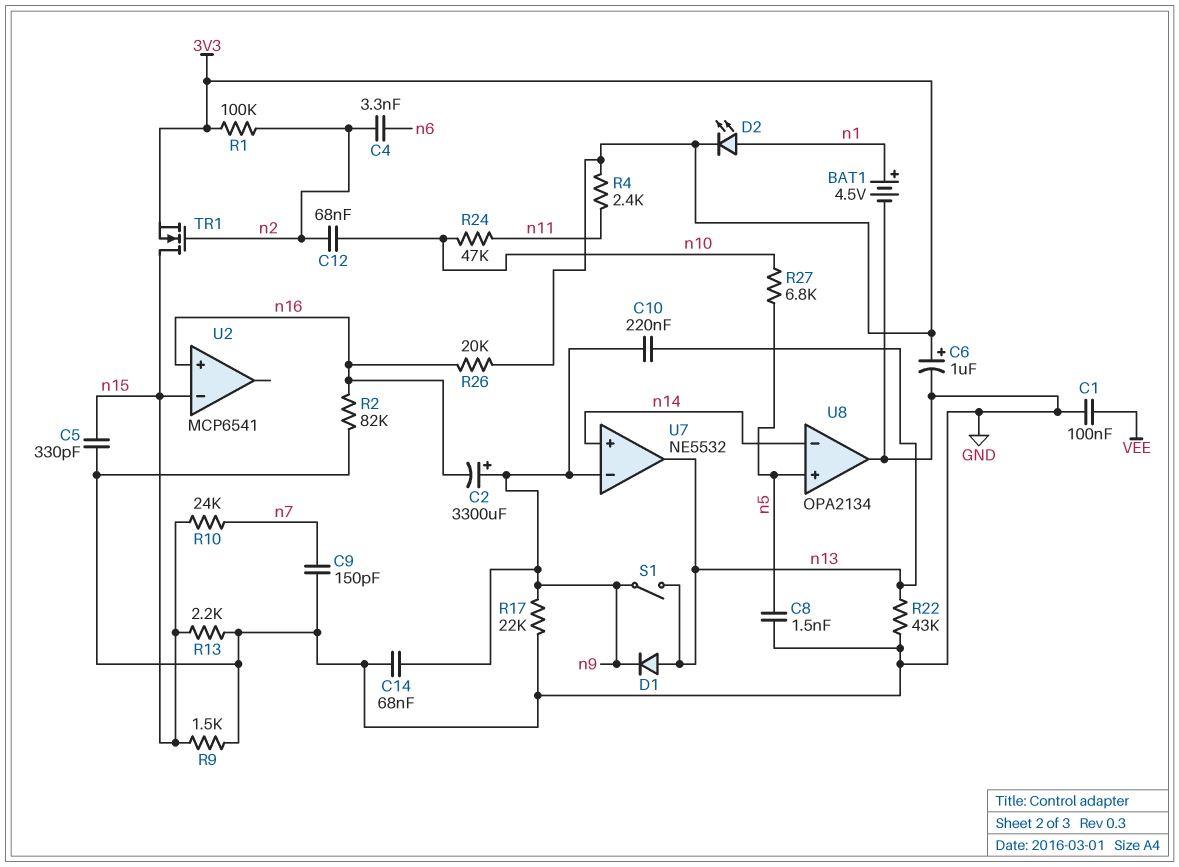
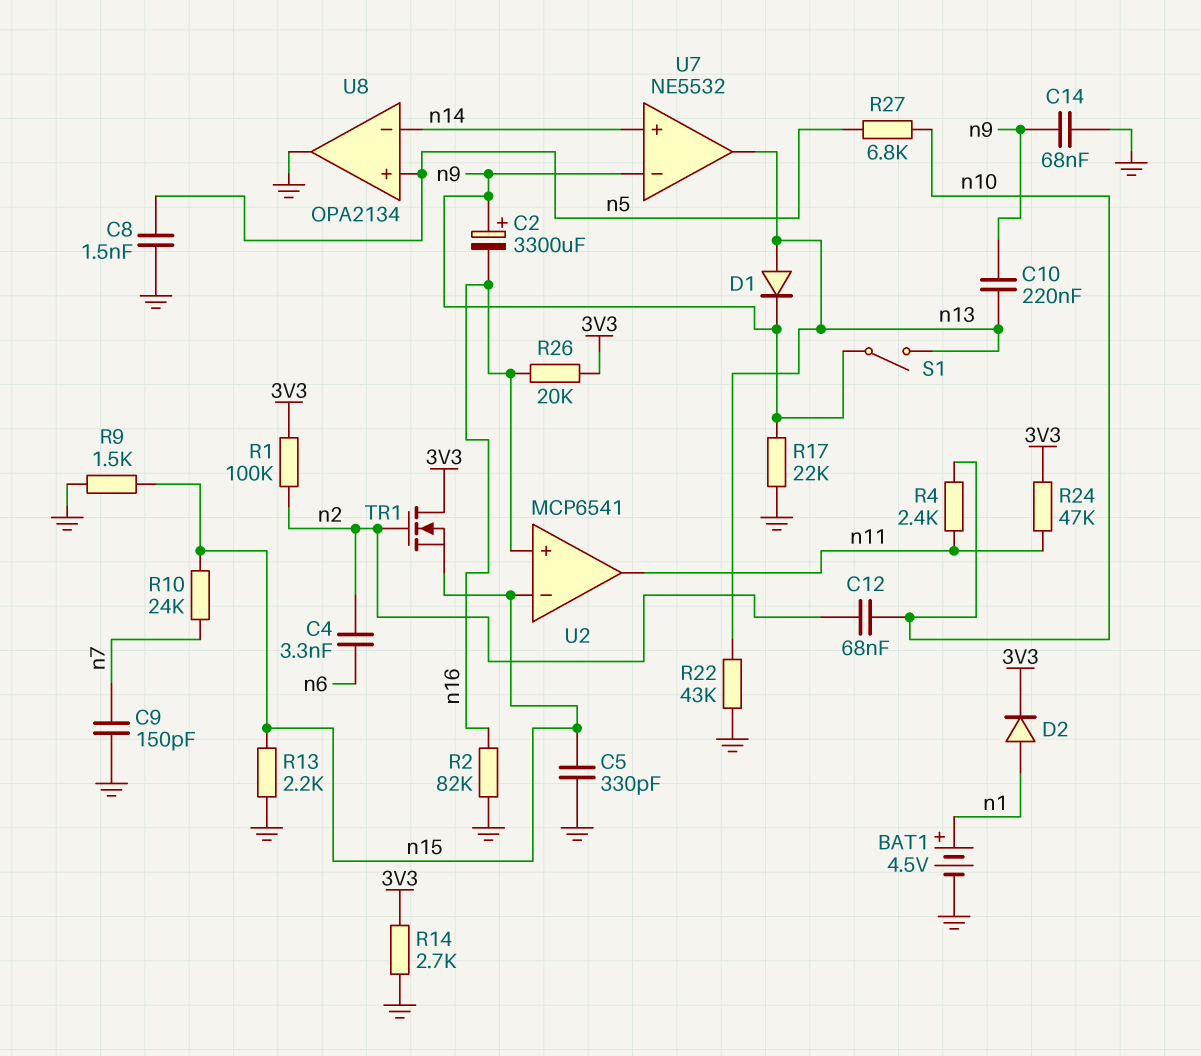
C1: 100nF (GND, VEE) -> none
C6: 1uF (plus 3V3, minus GND) -> none
D2: LED (A n1, K 3V3) -> diode (A n1, K 3V3)
R4: 2.4k (3V3, n11) -> 2.4k (n10, n11)
R14: none -> 2.7k (3V3, GND)
R24: 47k (n10, n11) -> 47k (3V3, n11)
TR1: NMOS (G n2, D n15, S 3V3) -> NMOS (G n2, D 3V3, S n15)
U2 pin out: none -> n11

